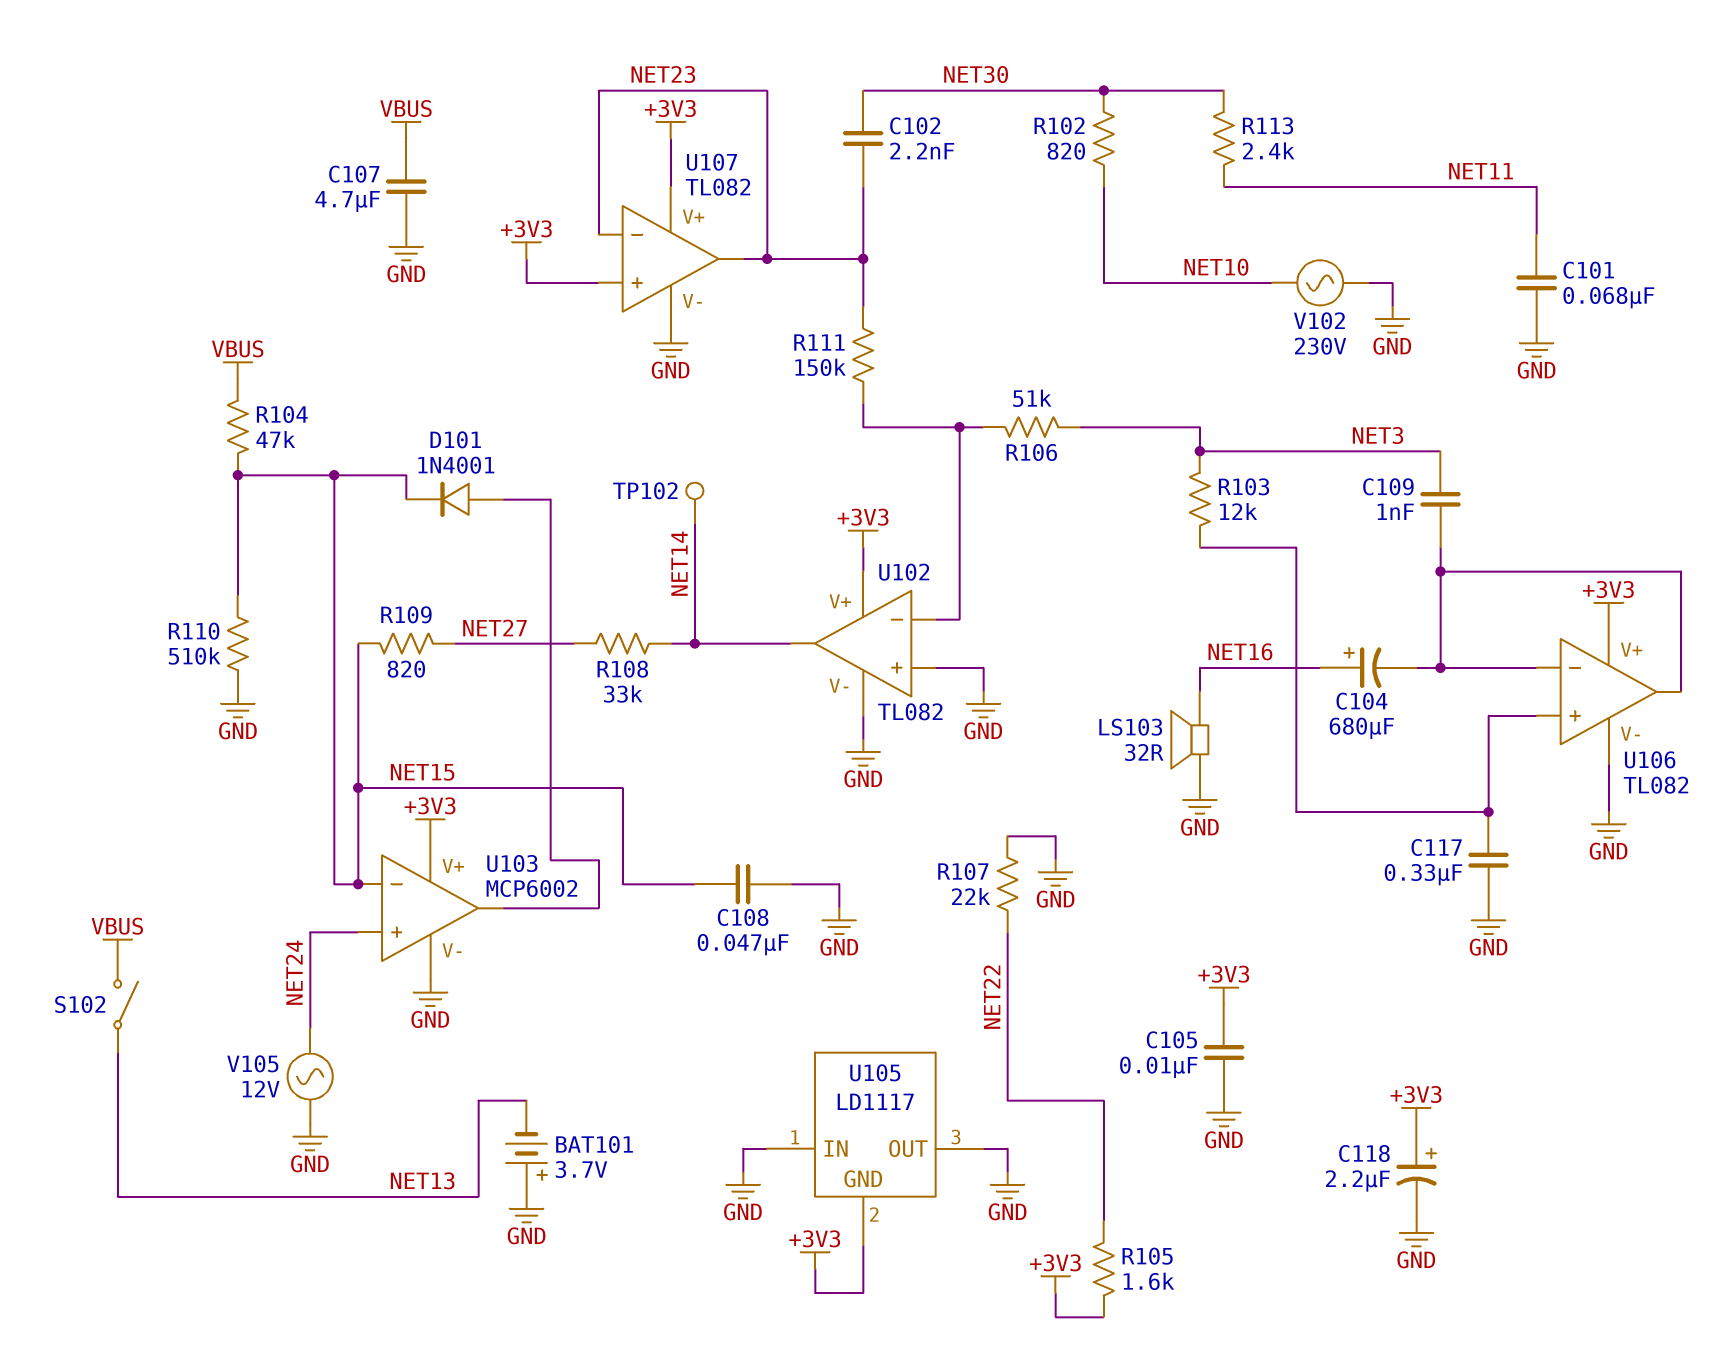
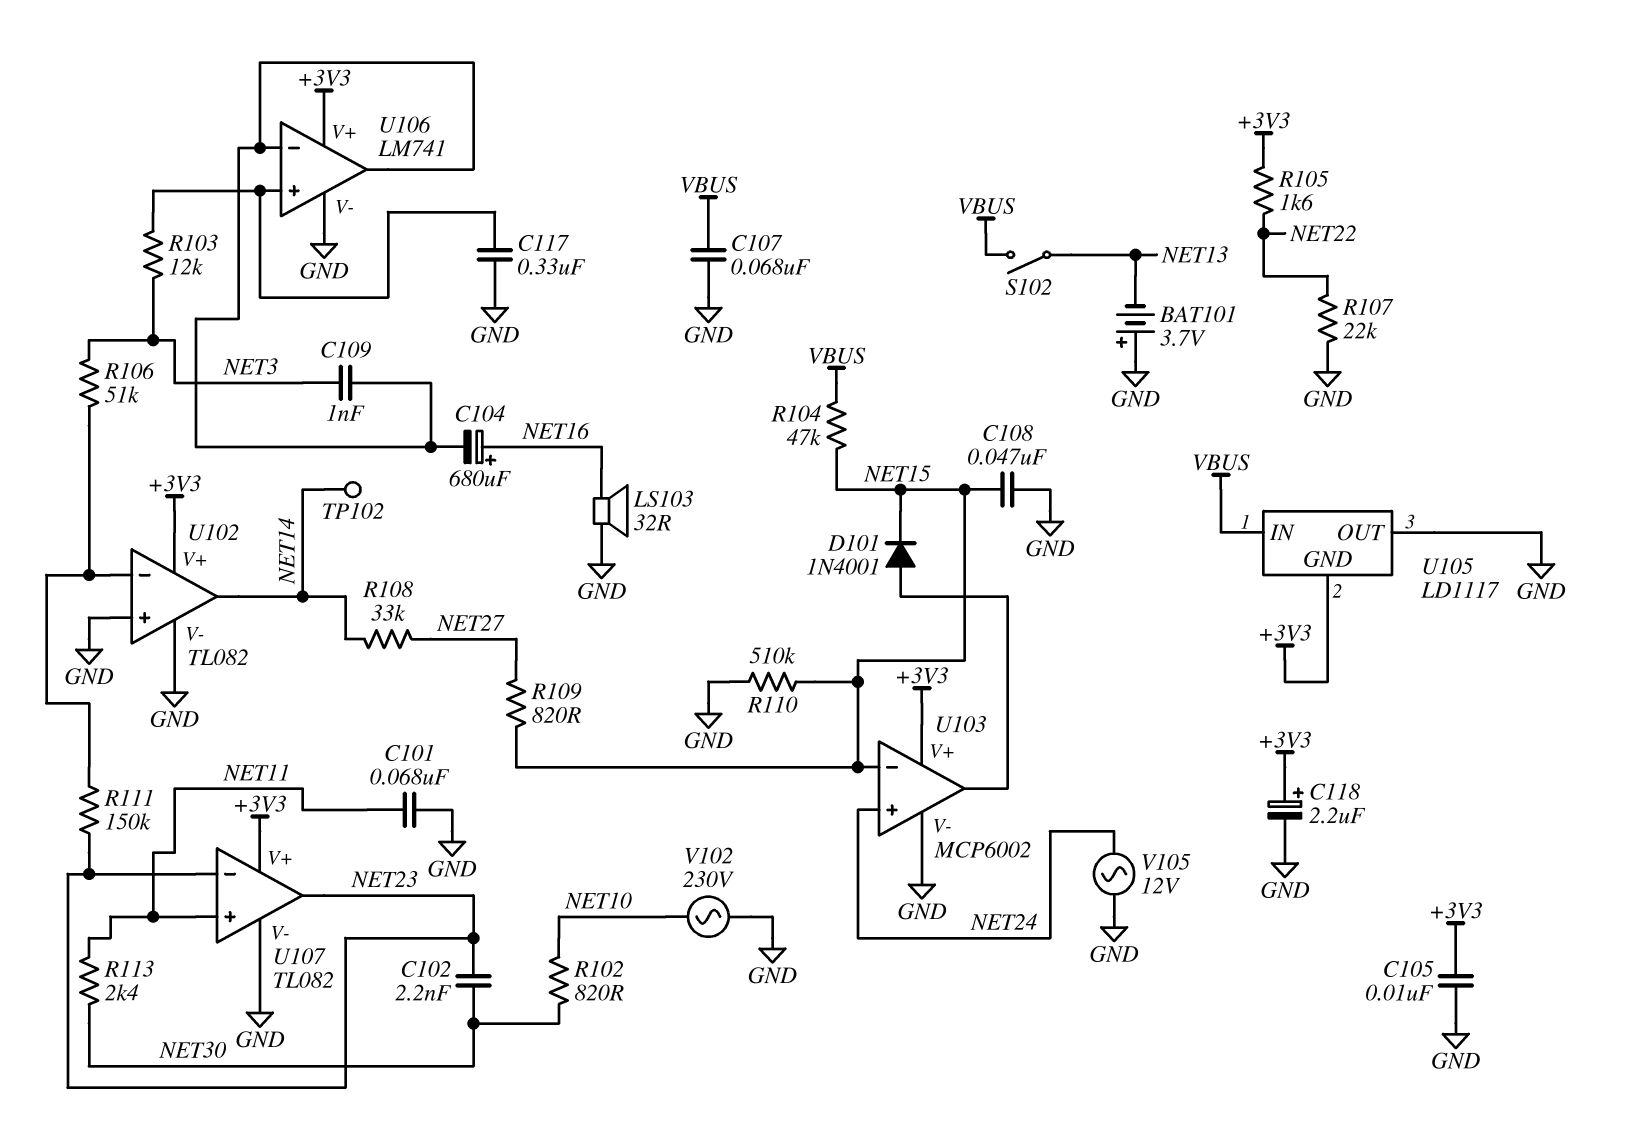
C107: 4.7uF (GND, VBUS) -> 68nF (GND, VBUS)
U105 pin IN: GND -> VBUS
U106: TL082 -> LM741
U107 pin in+: +3V3 -> NET11

